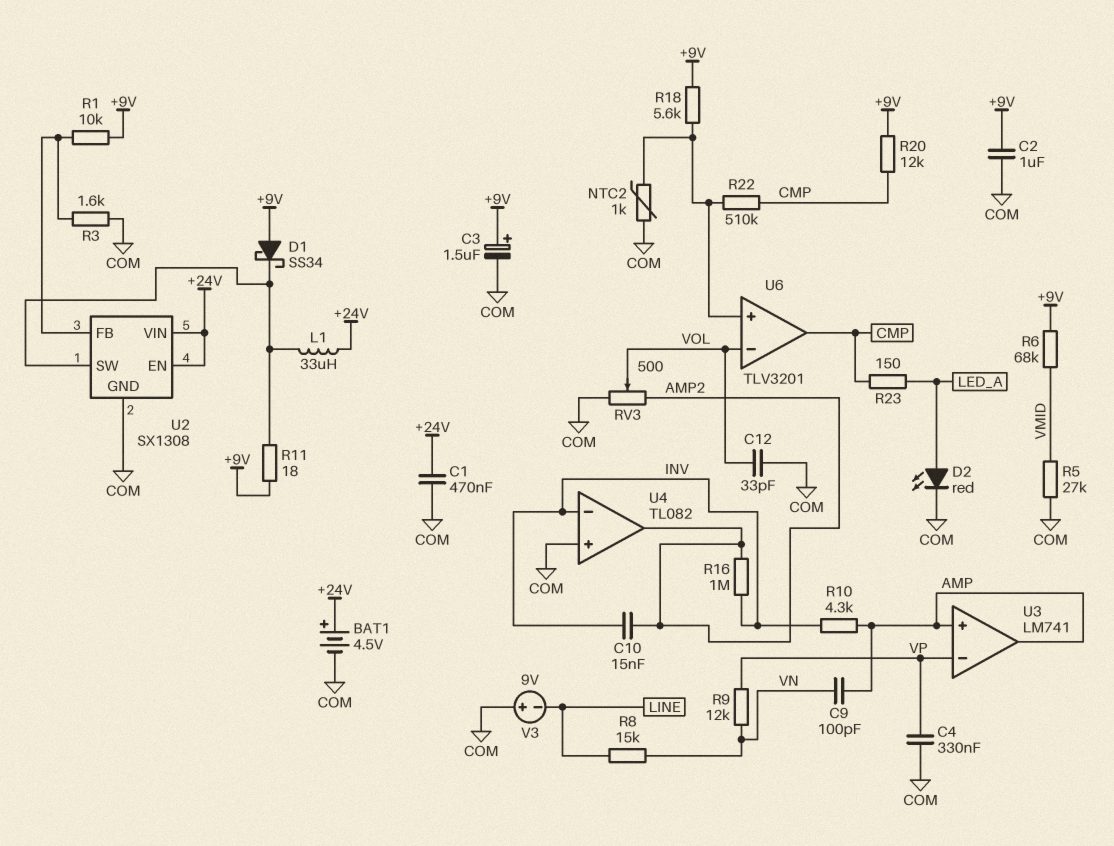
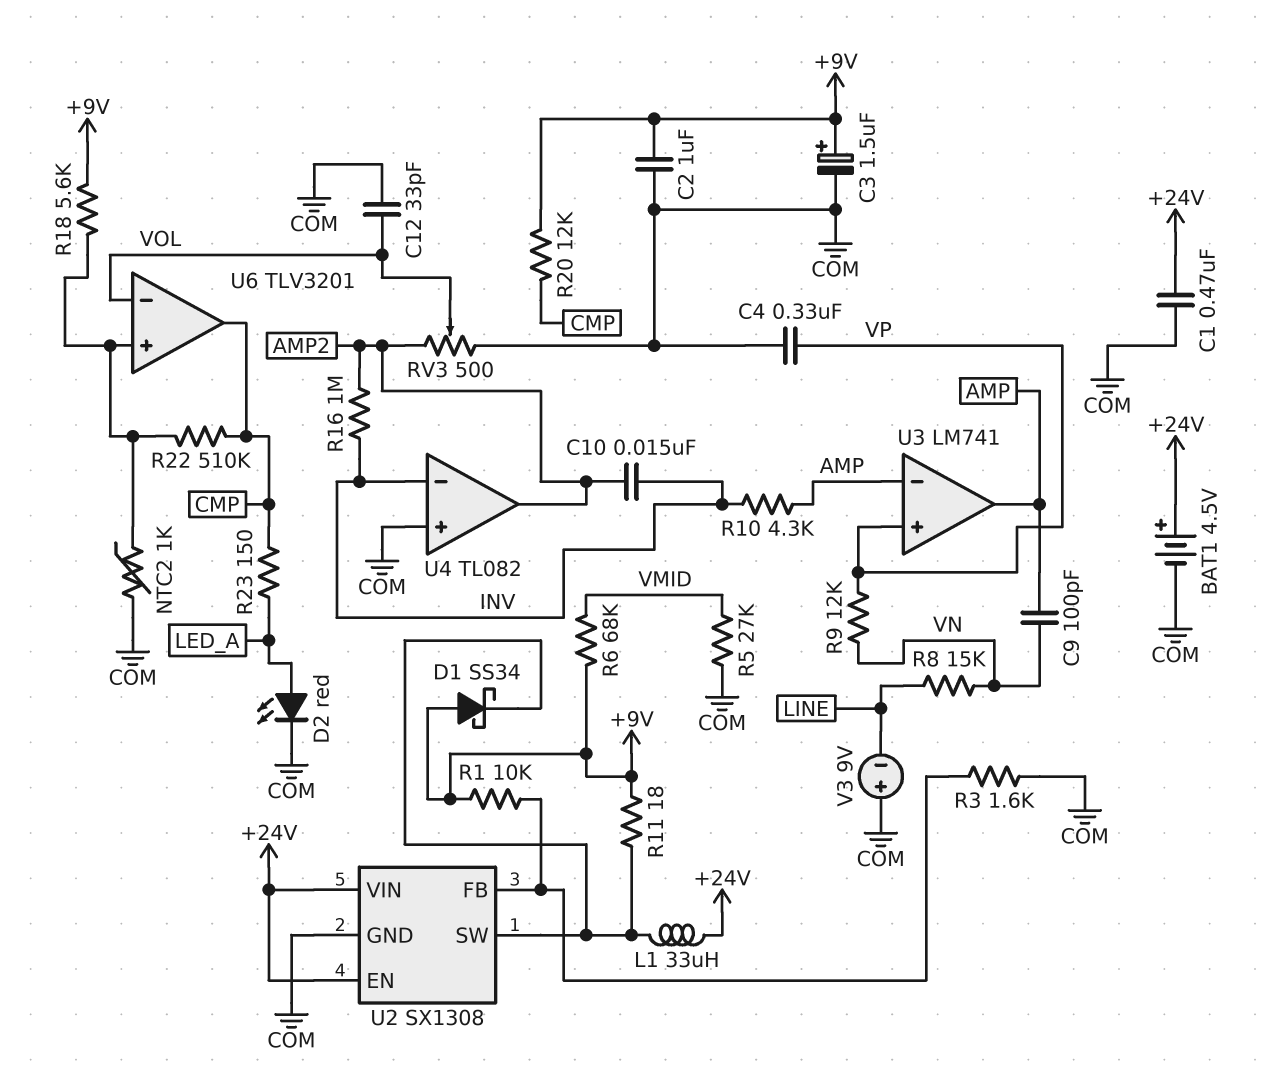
U3 pin in+: AMP -> VP
U3 pin in-: VP -> AMP

